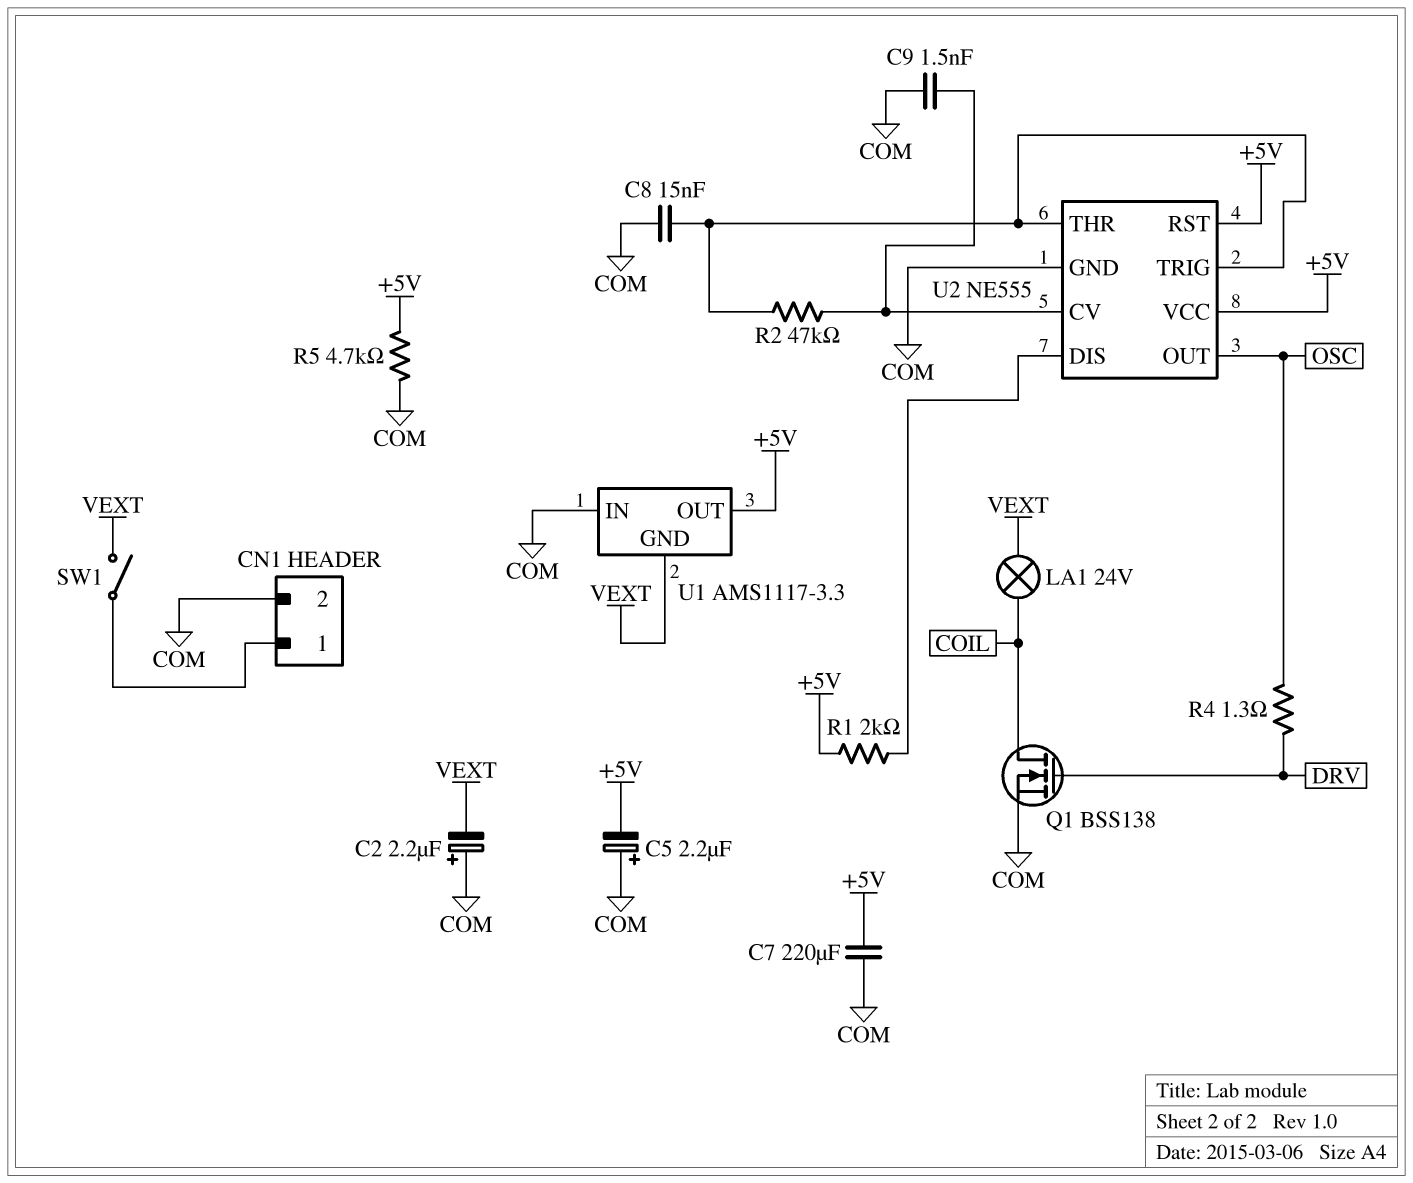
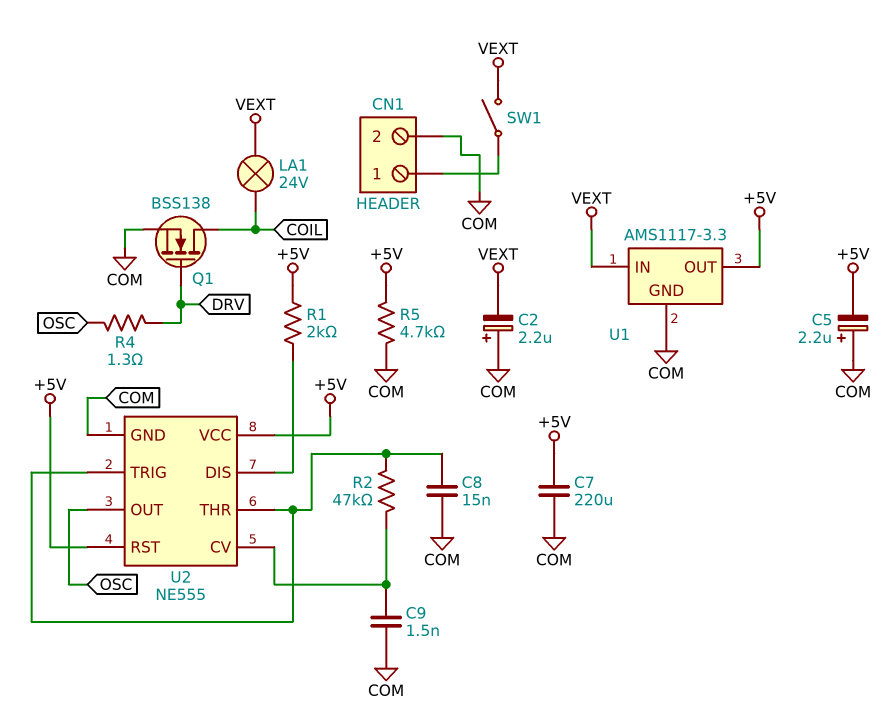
U1 pin GND: VEXT -> COM
U1 pin IN: COM -> VEXT

